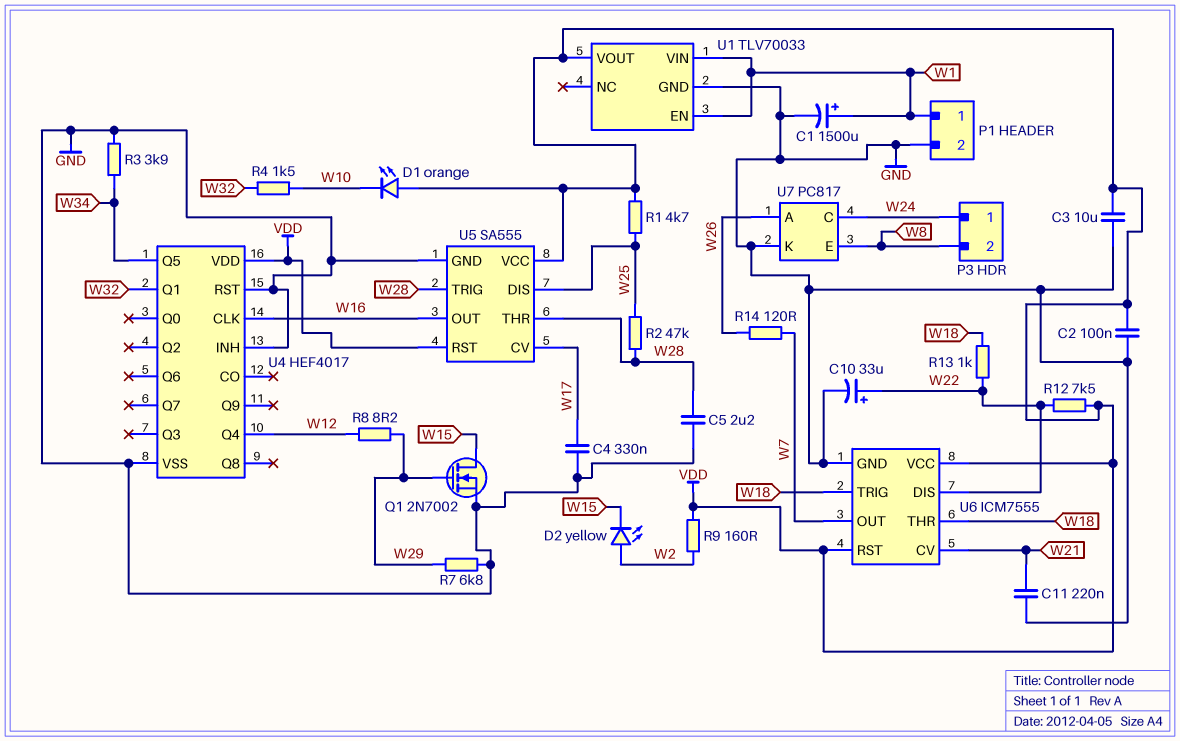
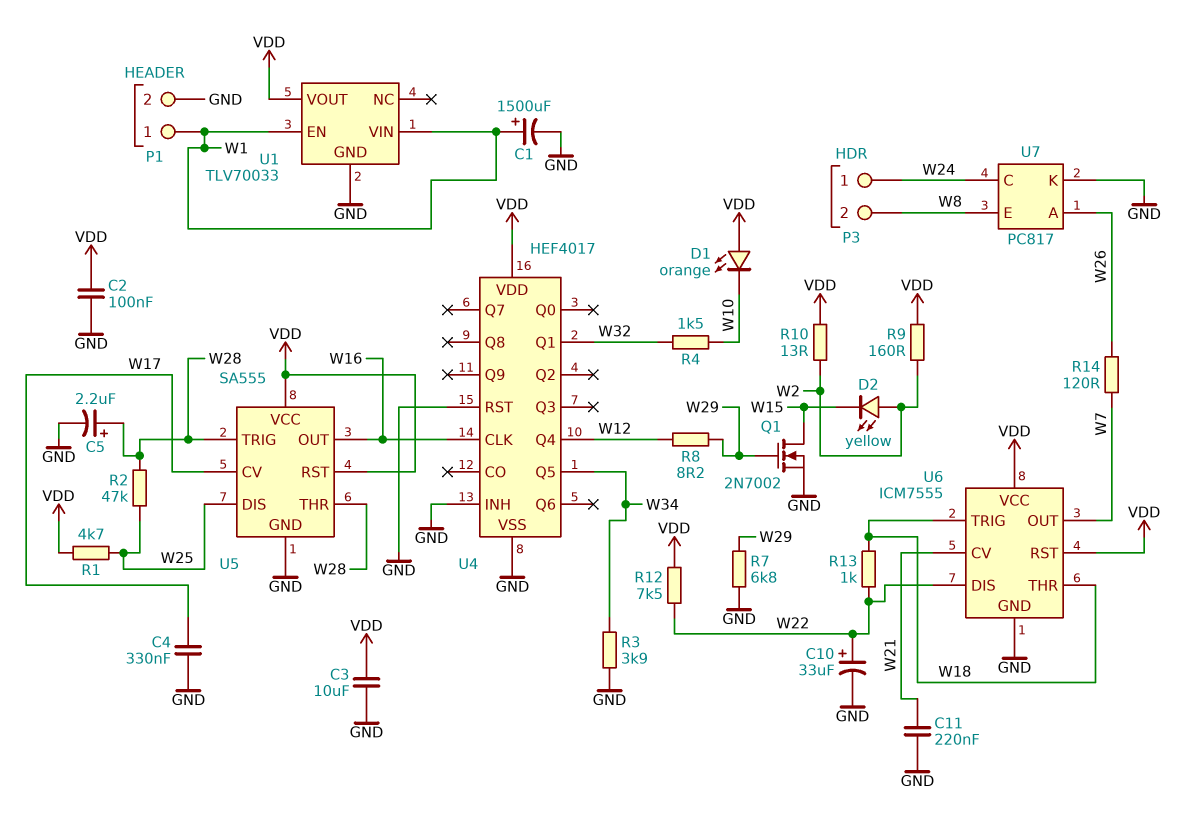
C5: 2.2uF (GND, W28) -> 2.2uF (plus W28, minus GND)
R10: none -> 13 (VDD, W2)

